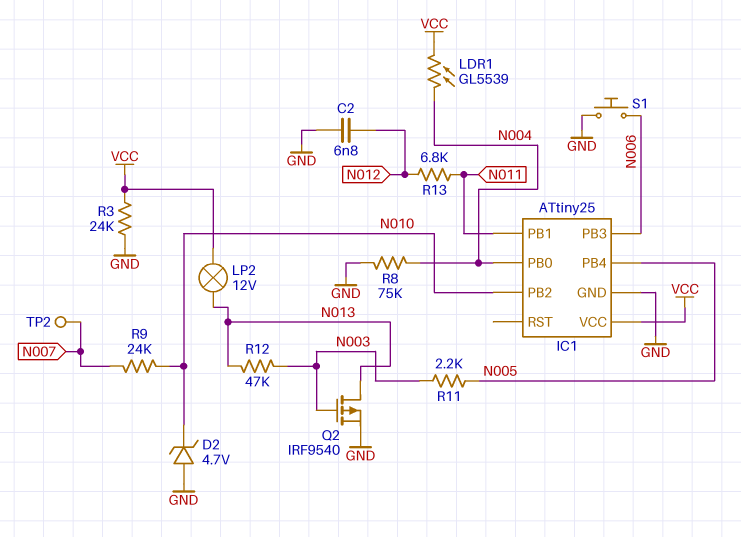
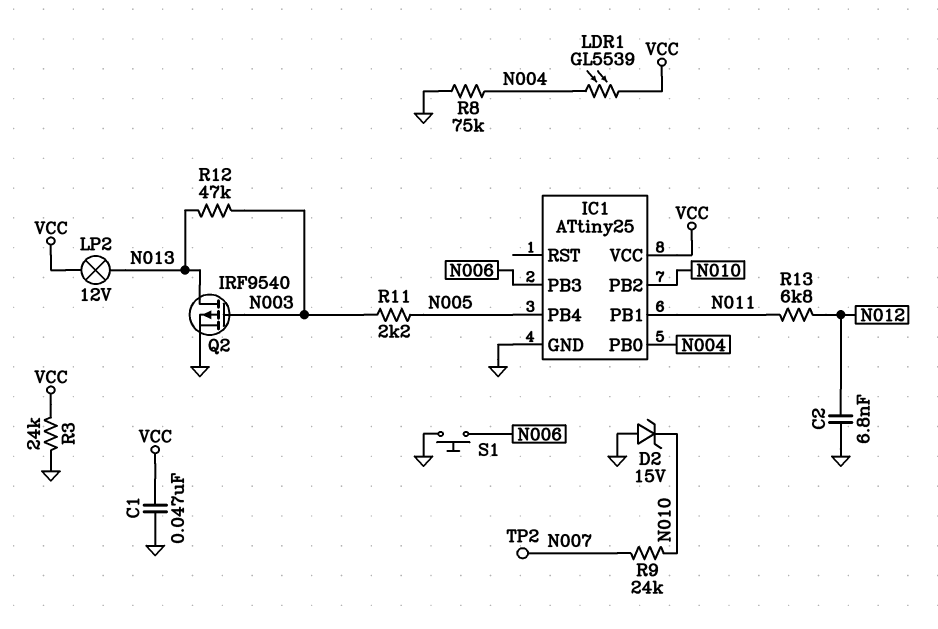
C1: none -> 47nF (GND, VCC)
D2: zener 4.7V (A GND, K N010) -> zener 15V (A GND, K N010)

